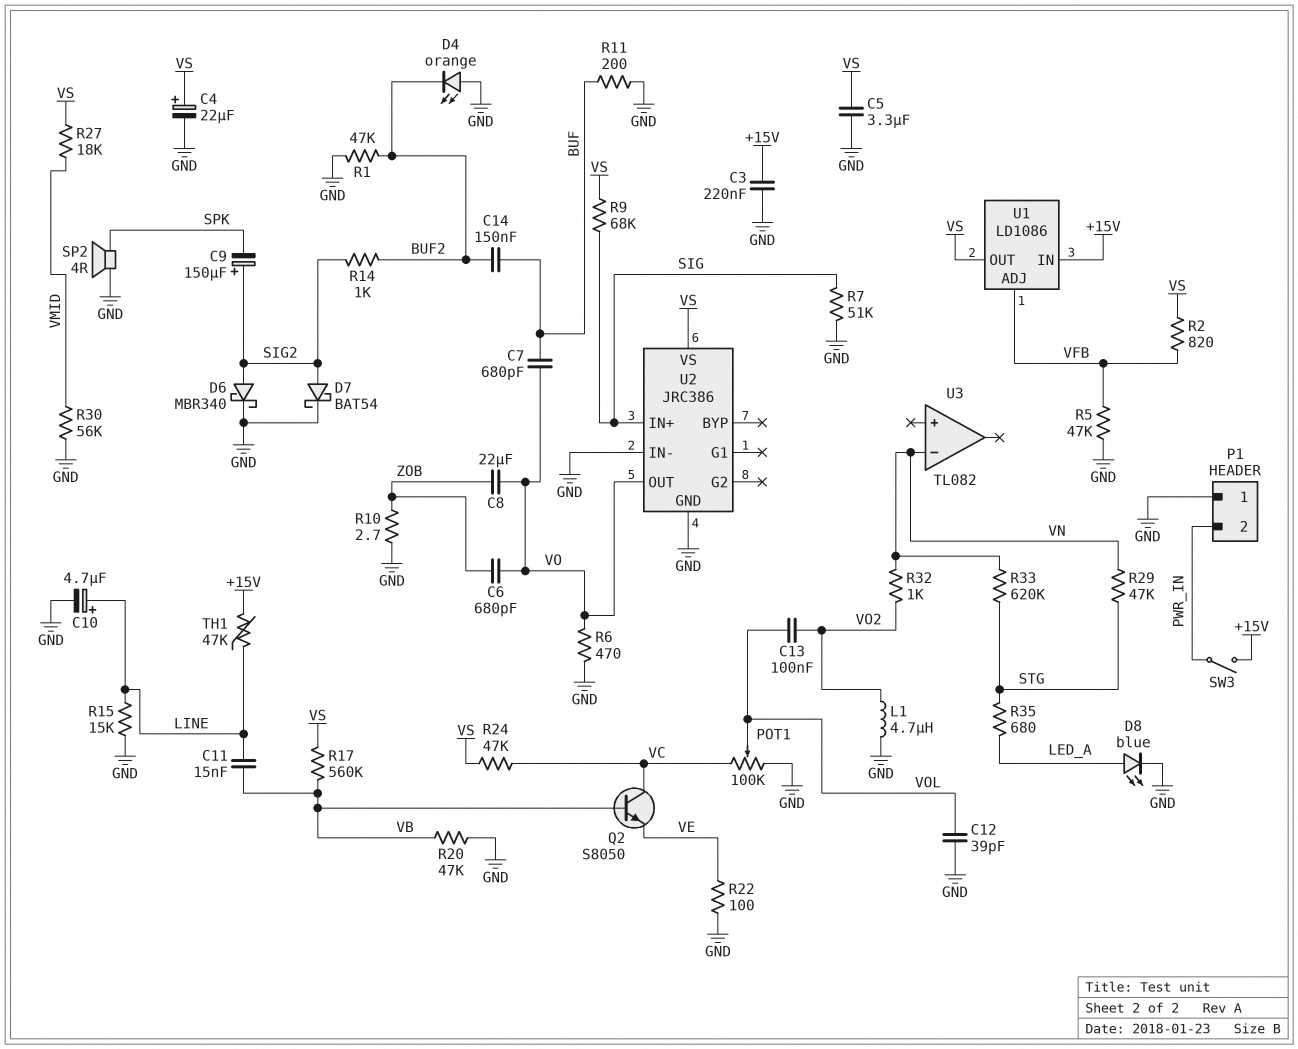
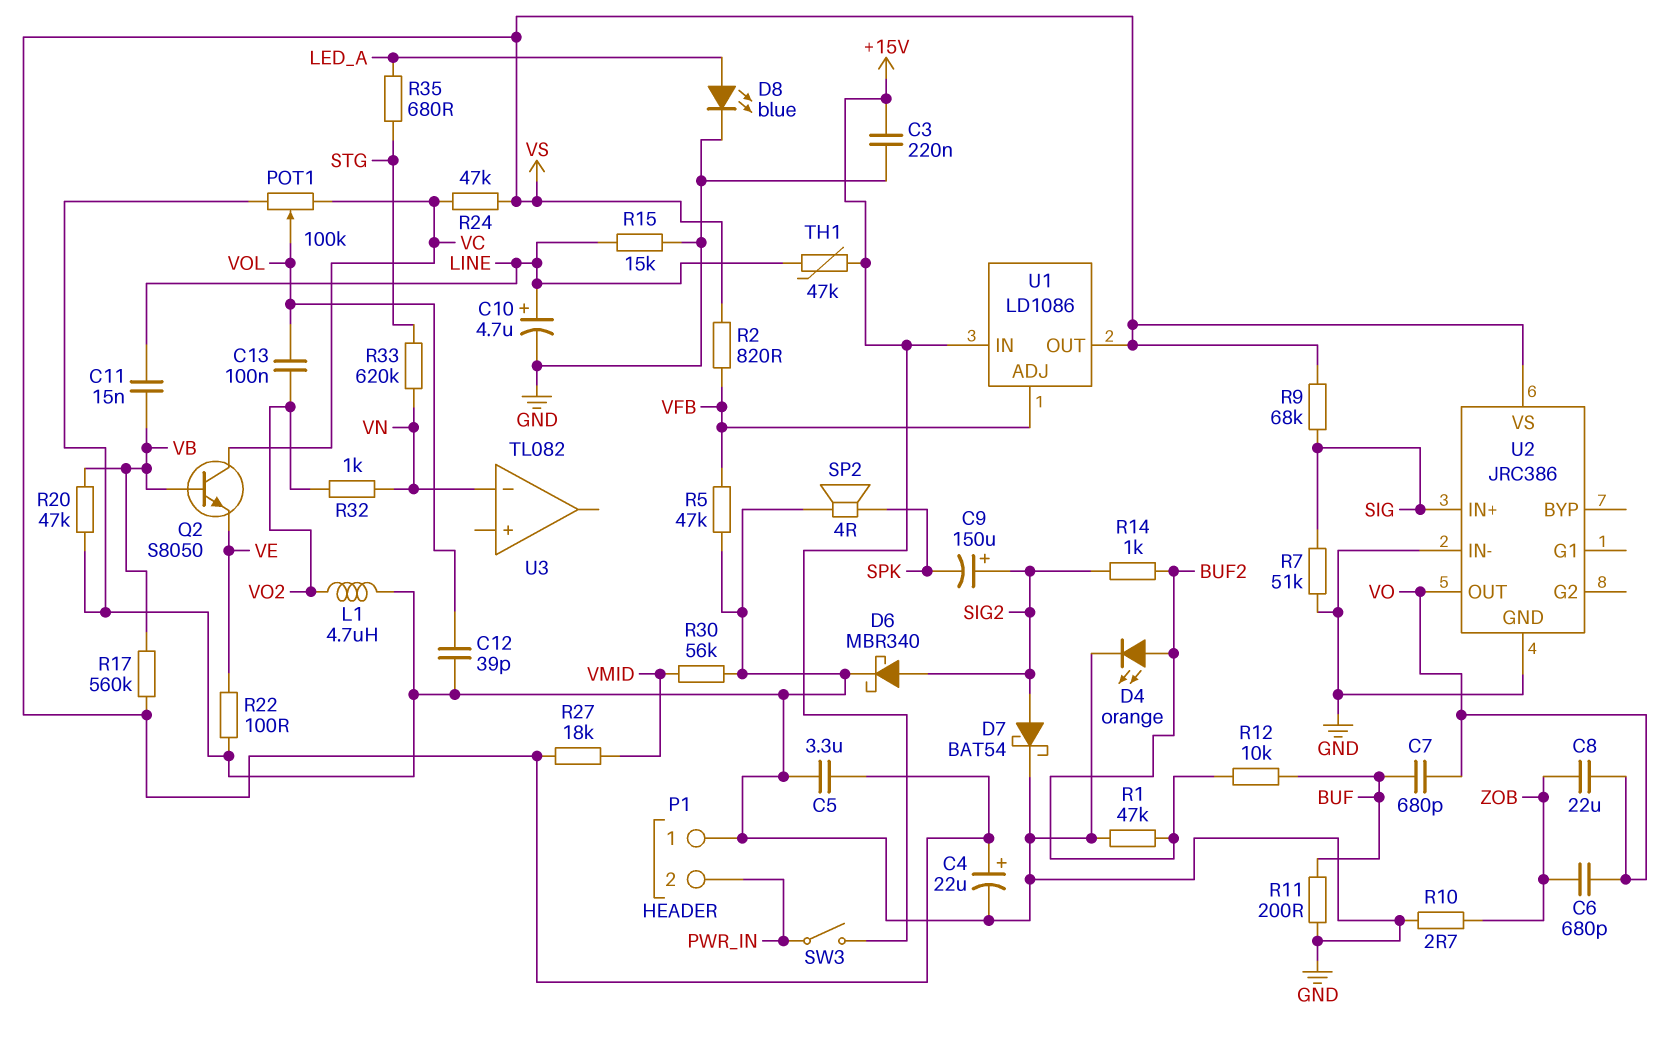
C14: 150nF (BUF, BUF2) -> none
D4: LED orange (A GND, K BUF2) -> LED orange (A BUF2, K GND)
R6: 470 (GND, VO) -> none
R12: none -> 10k (BUF, BUF2)
R29: 47k (STG, VN) -> none

